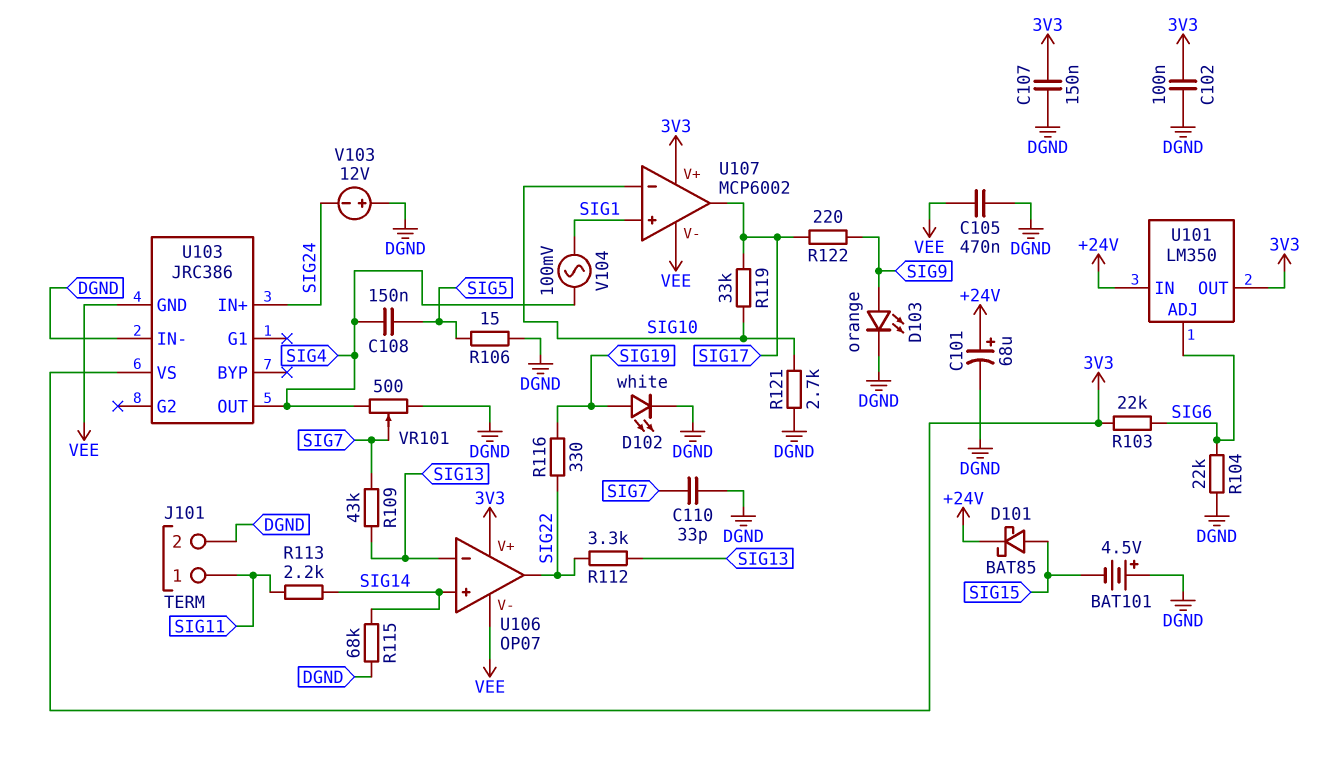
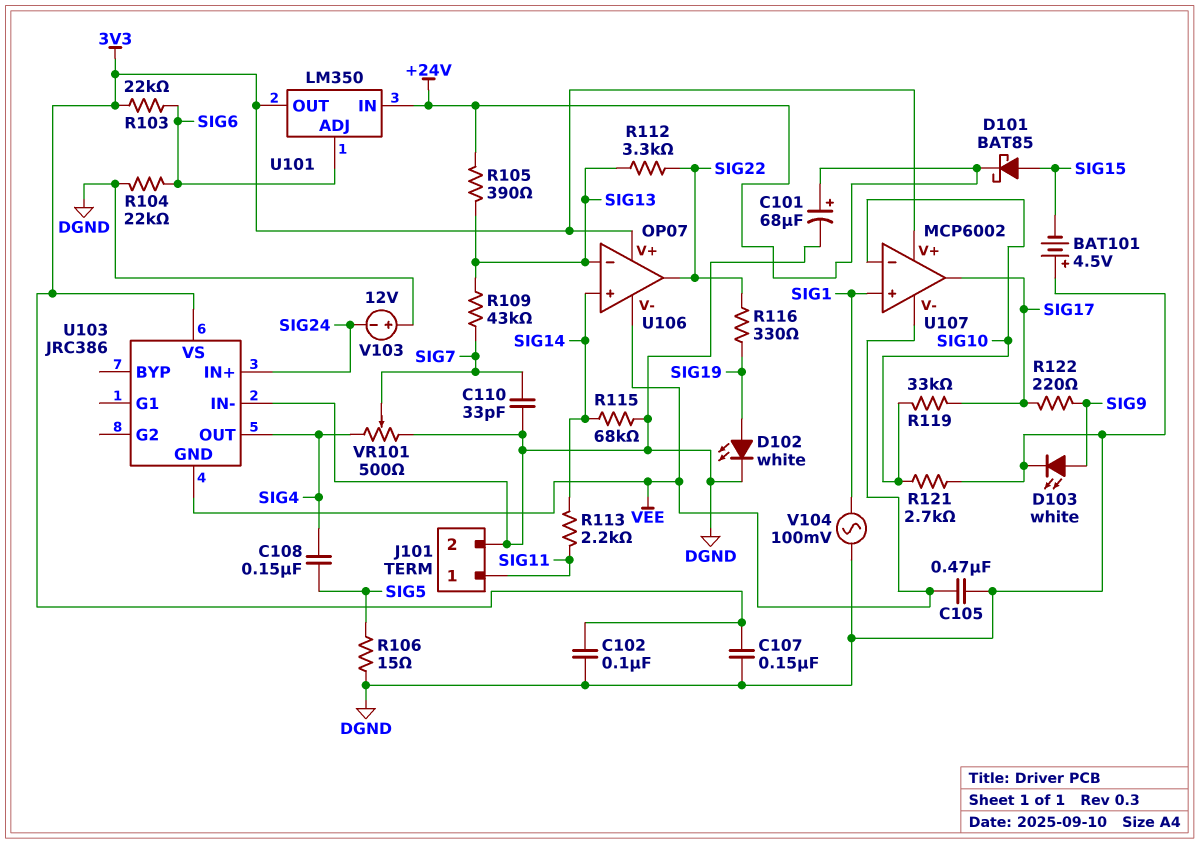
D103: LED orange (A SIG9, K DGND) -> LED white (A SIG9, K DGND)
R105: none -> 390 (+24V, SIG13)
V104: AC 100mV (SIG1, SIG4) -> AC 100mV (DGND, SIG1)

